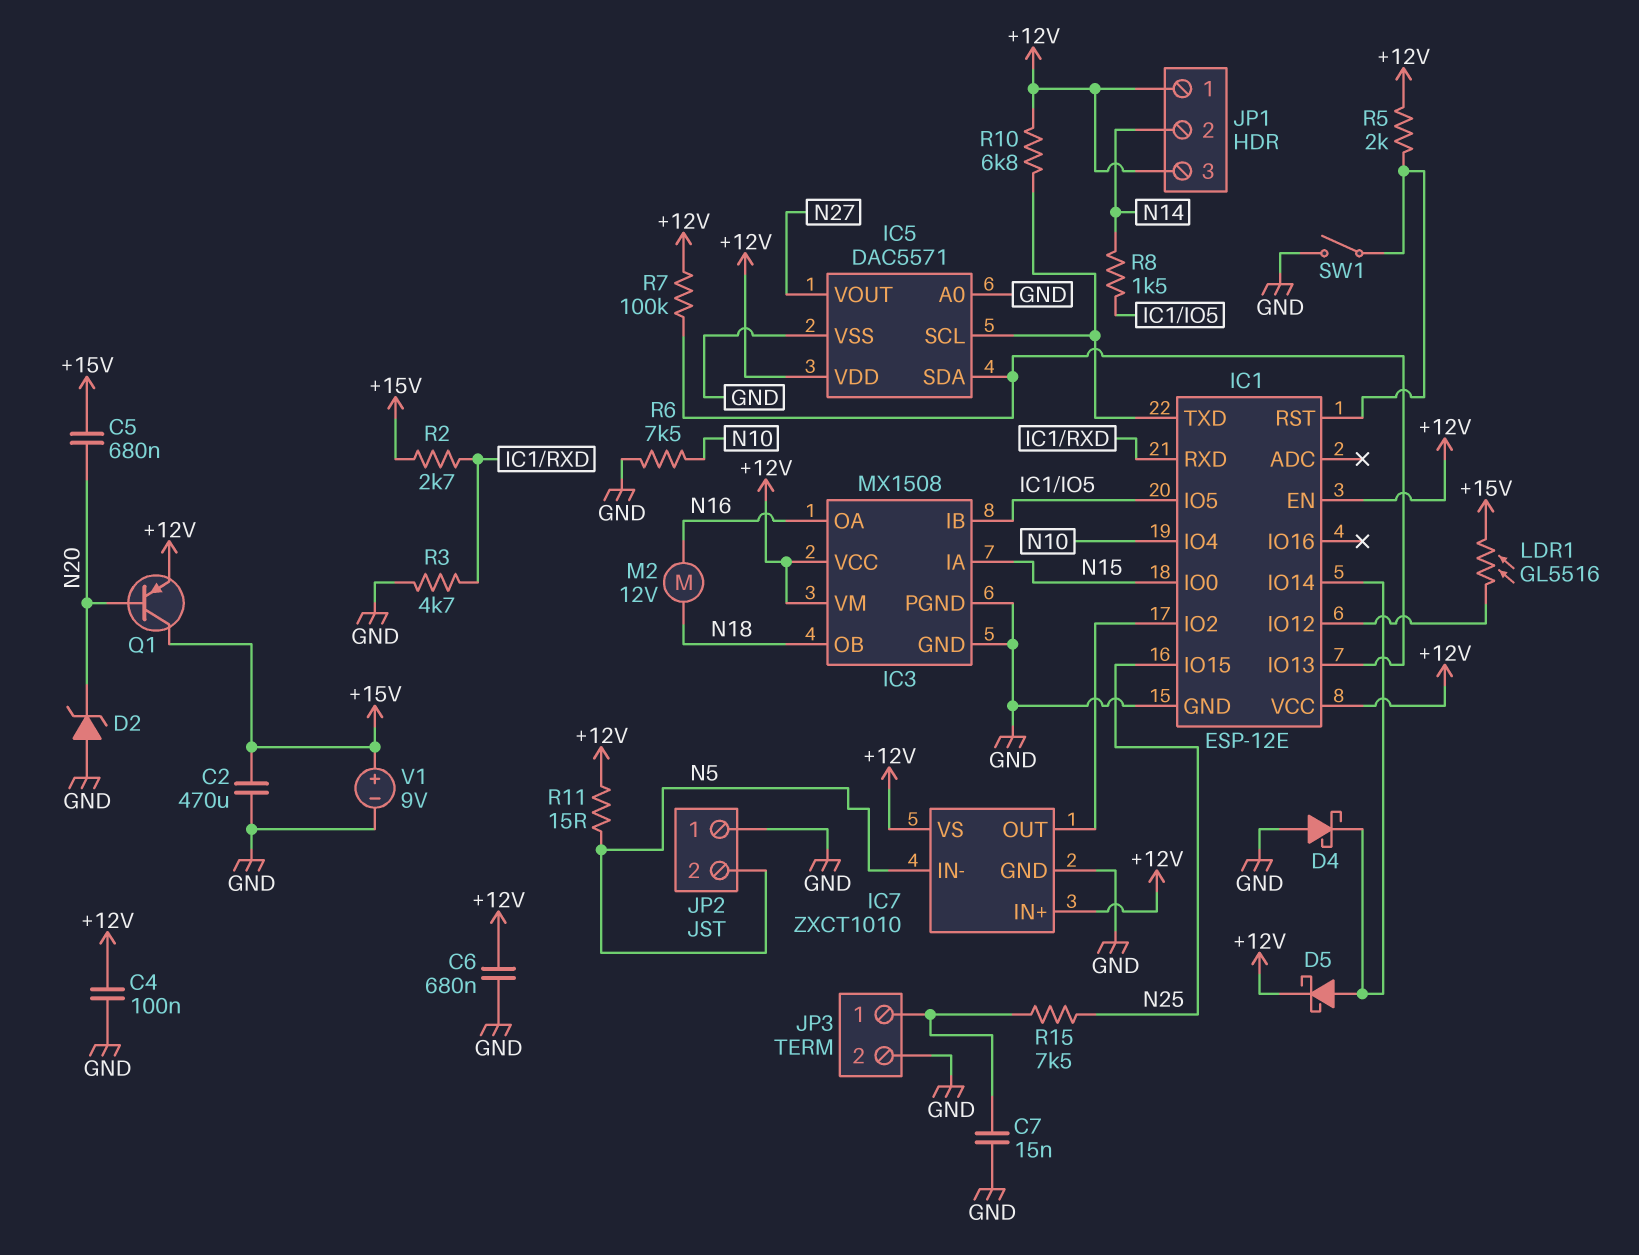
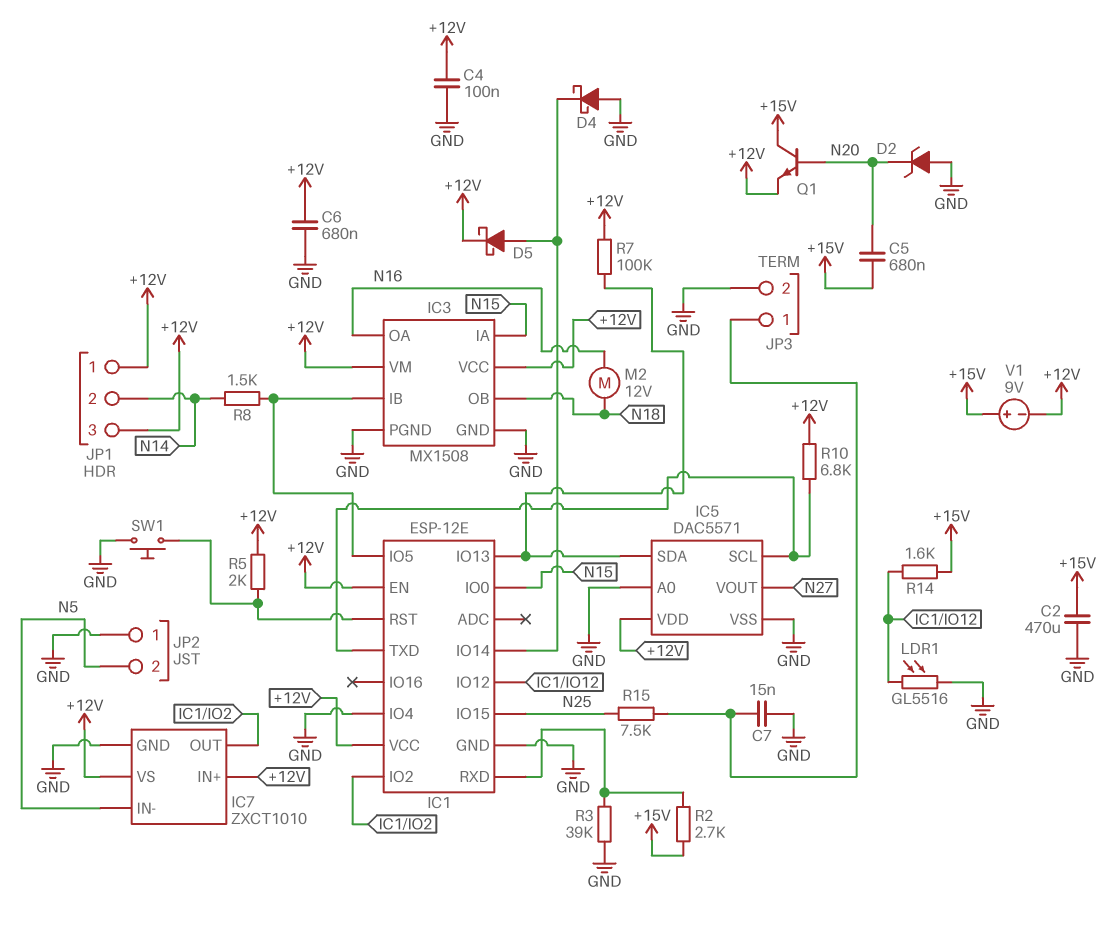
IC1 pin IO4: N10 -> GND
LDR1: GL5516 (+15V, IC1/IO12) -> GL5516 (GND, IC1/IO12)
Q1: PNP (B N20, C +15V, E +12V) -> NPN (B N20, C +15V, E +12V)
R3: 4.7k (GND, IC1/RXD) -> 39k (GND, IC1/RXD)
R6: 7.5k (GND, N10) -> none
R11: 15 (+12V, N5) -> none
R14: none -> 1.6k (+15V, IC1/IO12)
SW1: switch (GND, IC1/RST) -> button (GND, IC1/RST)
V1: 9V (plus +15V, minus GND) -> 9V (plus +15V, minus +12V)

